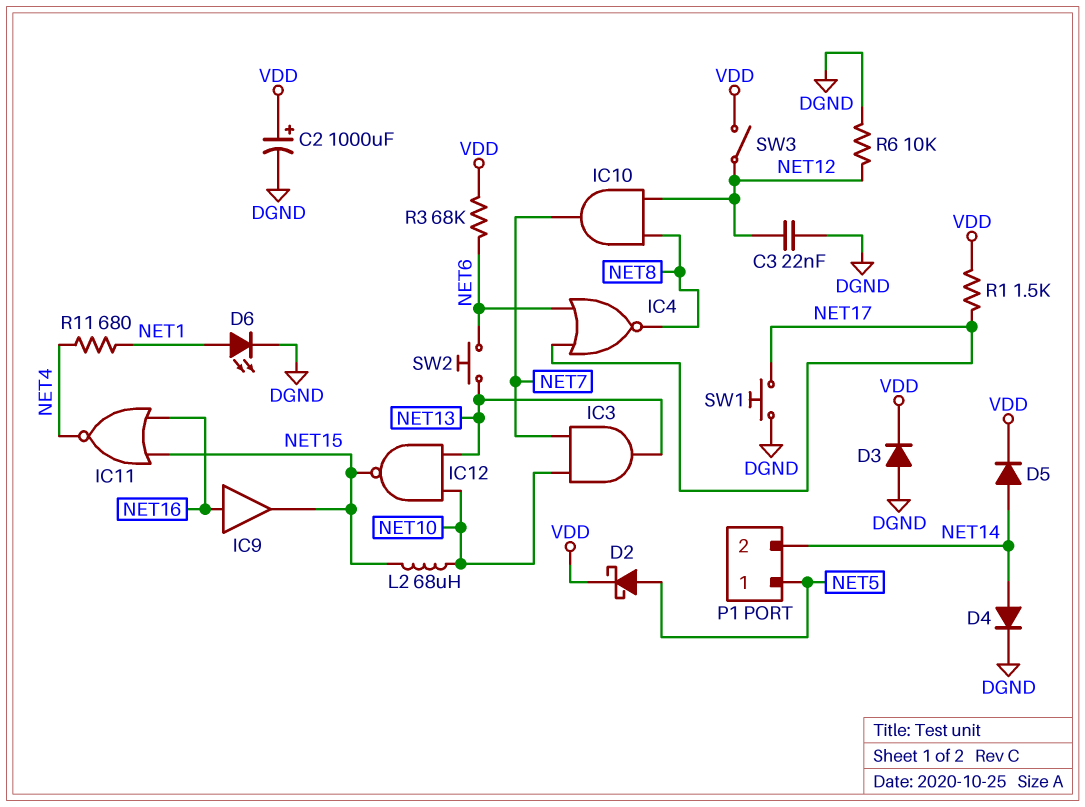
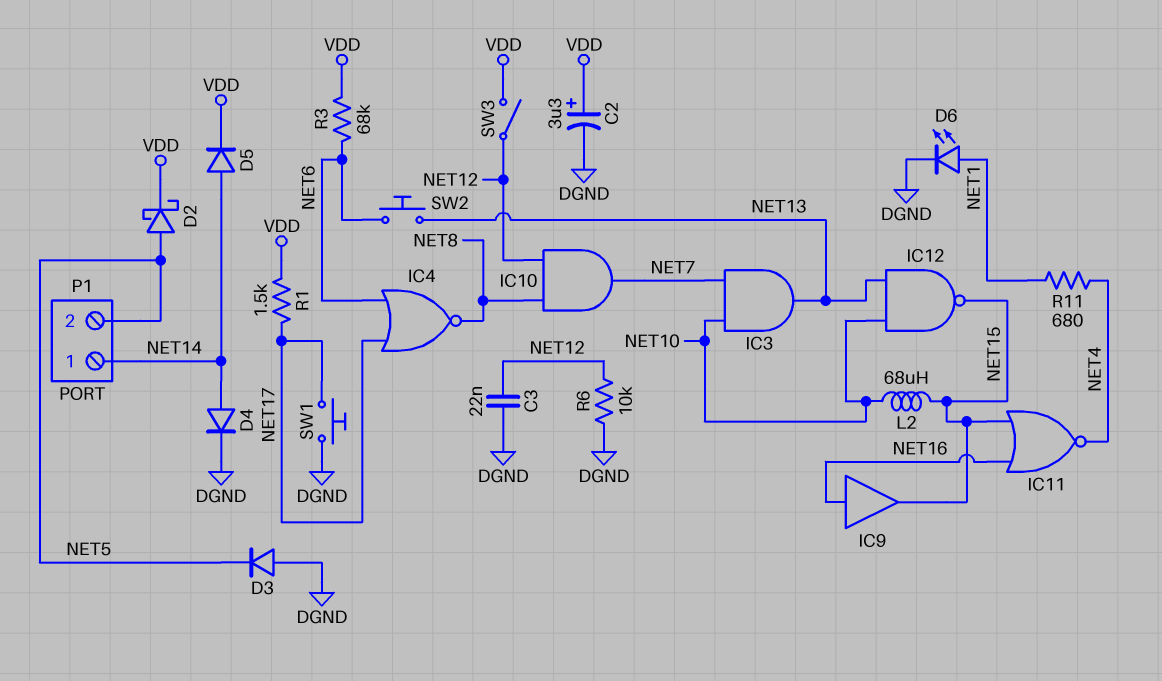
C2: 1000uF (plus VDD, minus DGND) -> 3.3uF (plus VDD, minus DGND)
D3: diode (A DGND, K VDD) -> diode (A DGND, K NET5)
P1 pin 1: NET5 -> NET14
P1 pin 2: NET14 -> NET5

